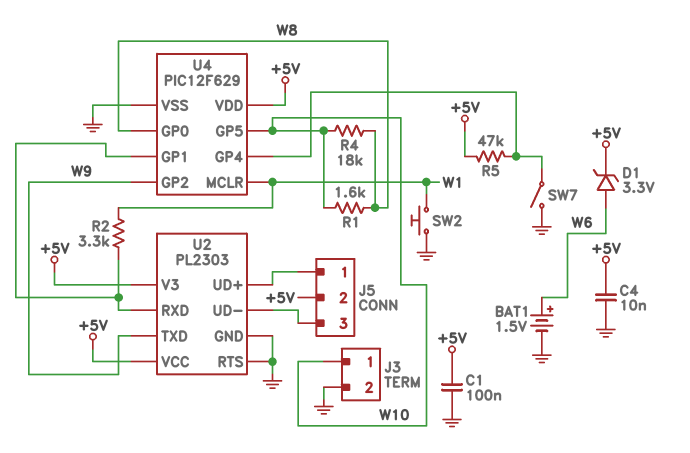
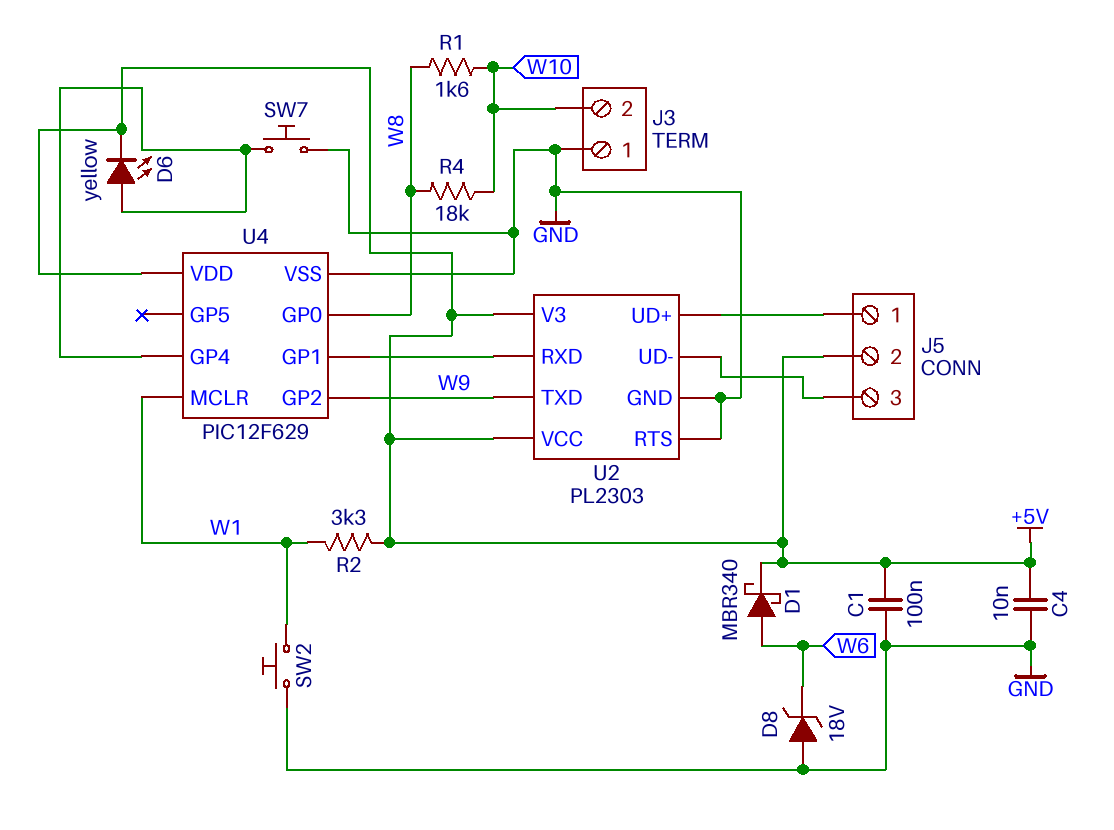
BAT1: 1.5V (plus W6, minus GND) -> none
D1: zener 3.3V (A W6, K +5V) -> schottky MBR340 (A W6, K +5V)
D6: none -> LED yellow (A U4/GP4, K +5V)
D8: none -> zener 18V (A GND, K W6)
J3 pin 1: W10 -> GND
J3 pin 2: GND -> W10
R2: 3.3k (U2/RXD, W1) -> 3.3k (+5V, W1)
R5: 47k (+5V, U4/GP4) -> none
SW7: switch (GND, U4/GP4) -> button (GND, U4/GP4)
U4 pin GP5: W10 -> none

